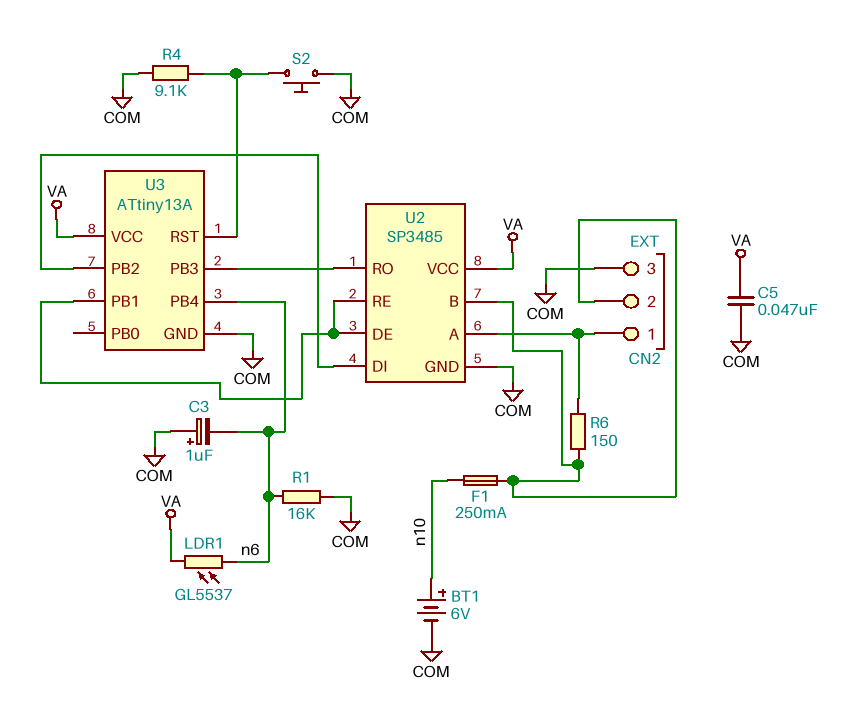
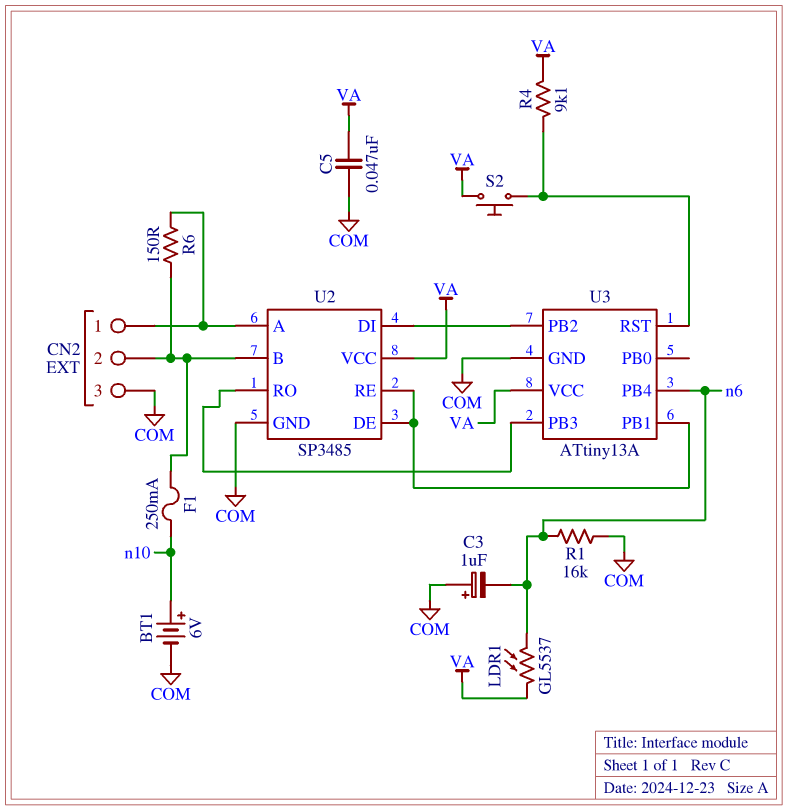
R4: 9.1k (COM, U3/RST) -> 9.1k (U3/RST, VA)
S2: button (COM, U3/RST) -> button (U3/RST, VA)

